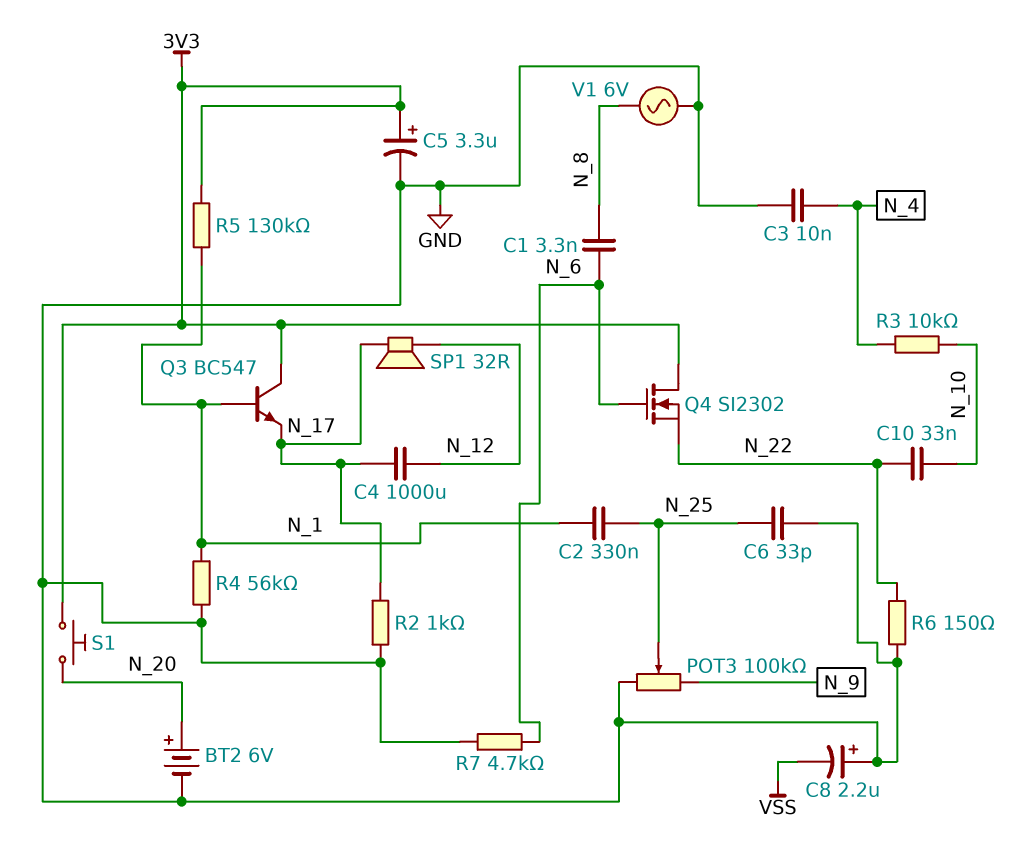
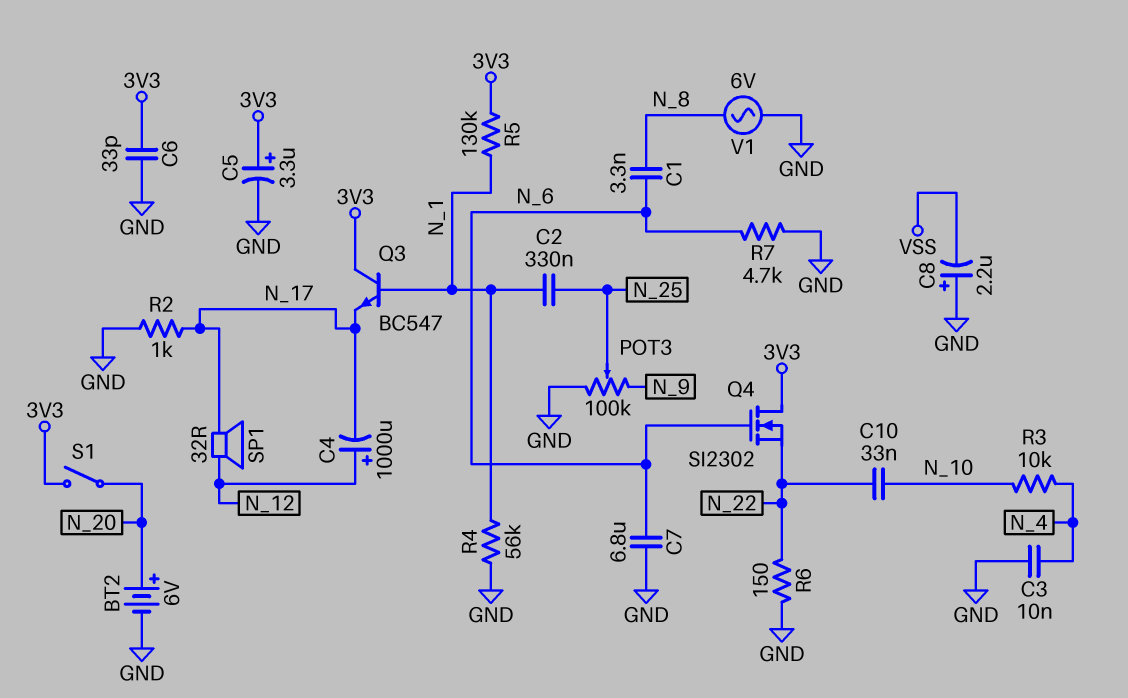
C4: 1000uF (N_12, N_17) -> 1000uF (plus N_12, minus N_17)
C6: 33pF (GND, N_25) -> 33pF (3V3, GND)
C7: none -> 6.8uF (GND, N_6)
S1: button (3V3, N_20) -> switch (3V3, N_20)

